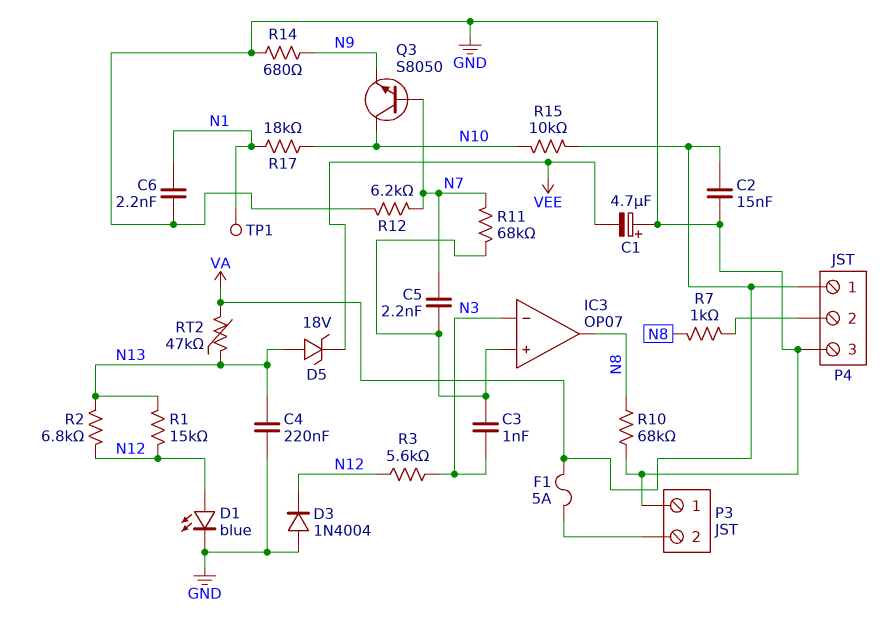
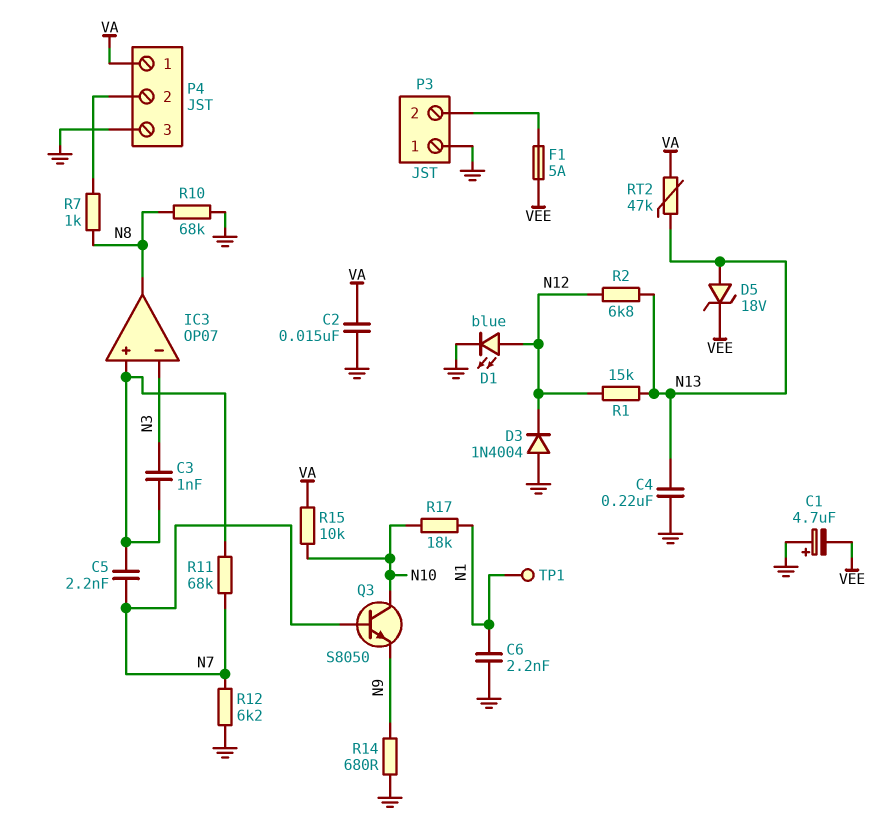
F1: 5A (P3/2, VA) -> 5A (P3/2, VEE)
R3: 5.6k (N3, N12) -> none

